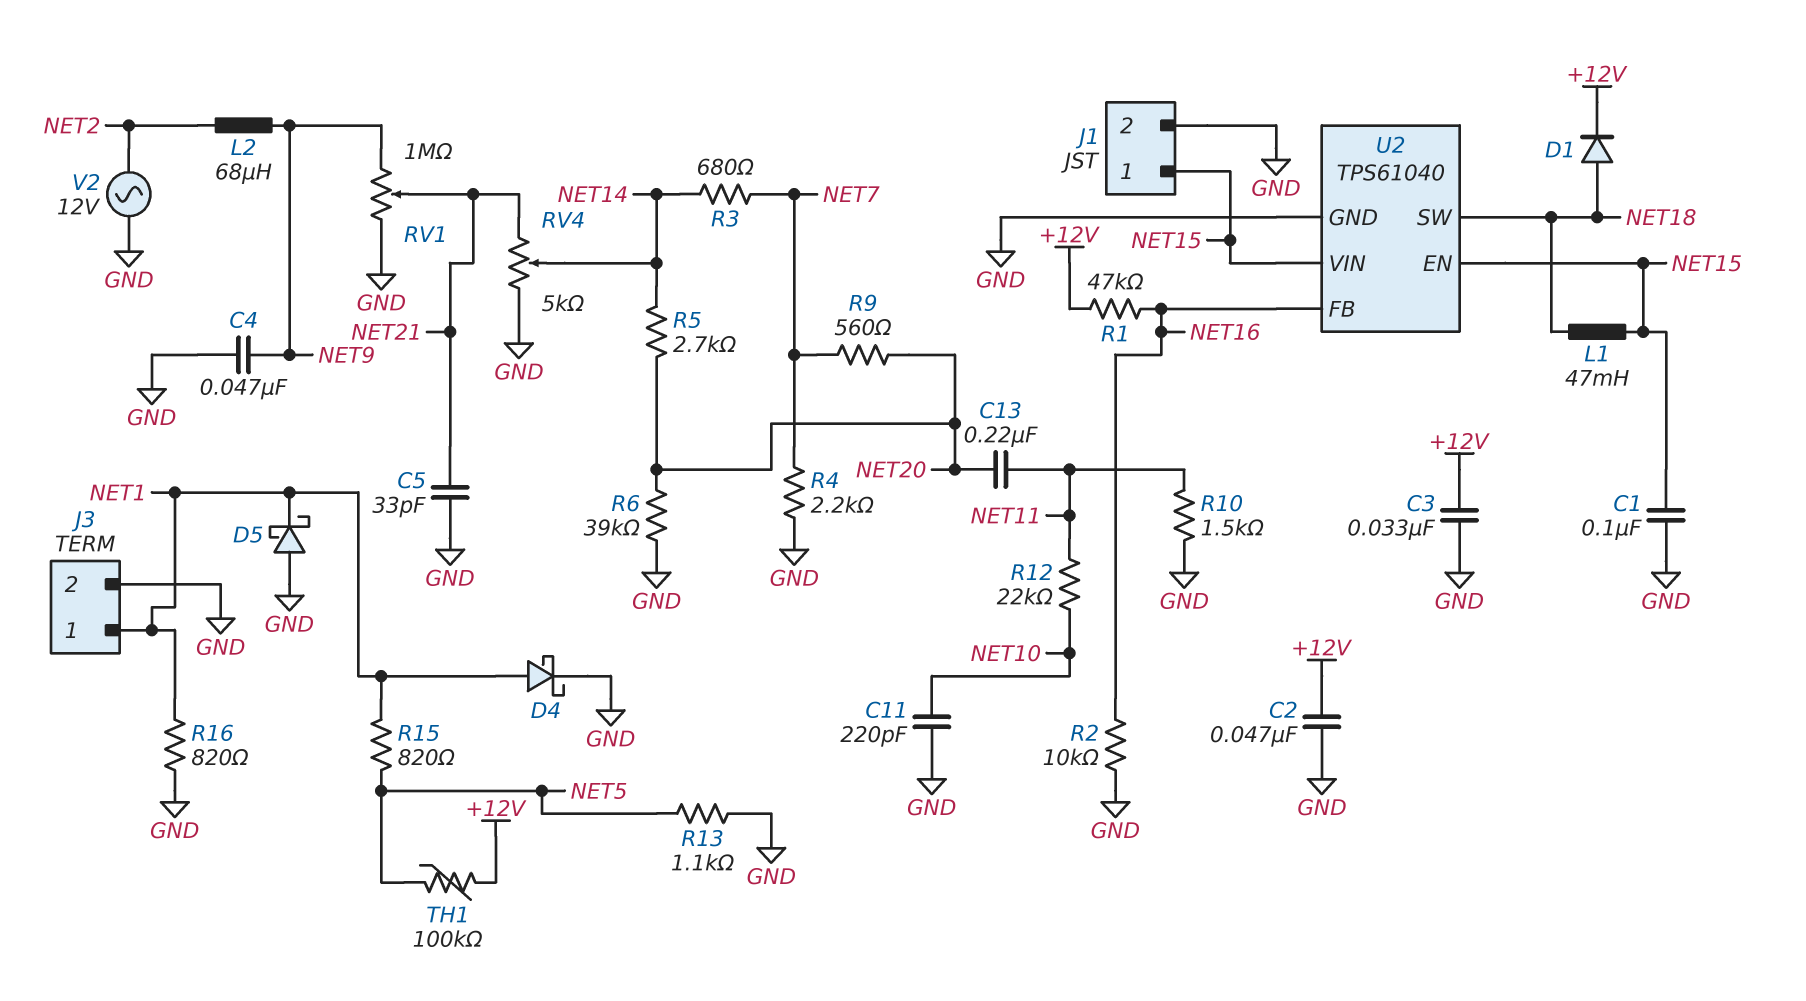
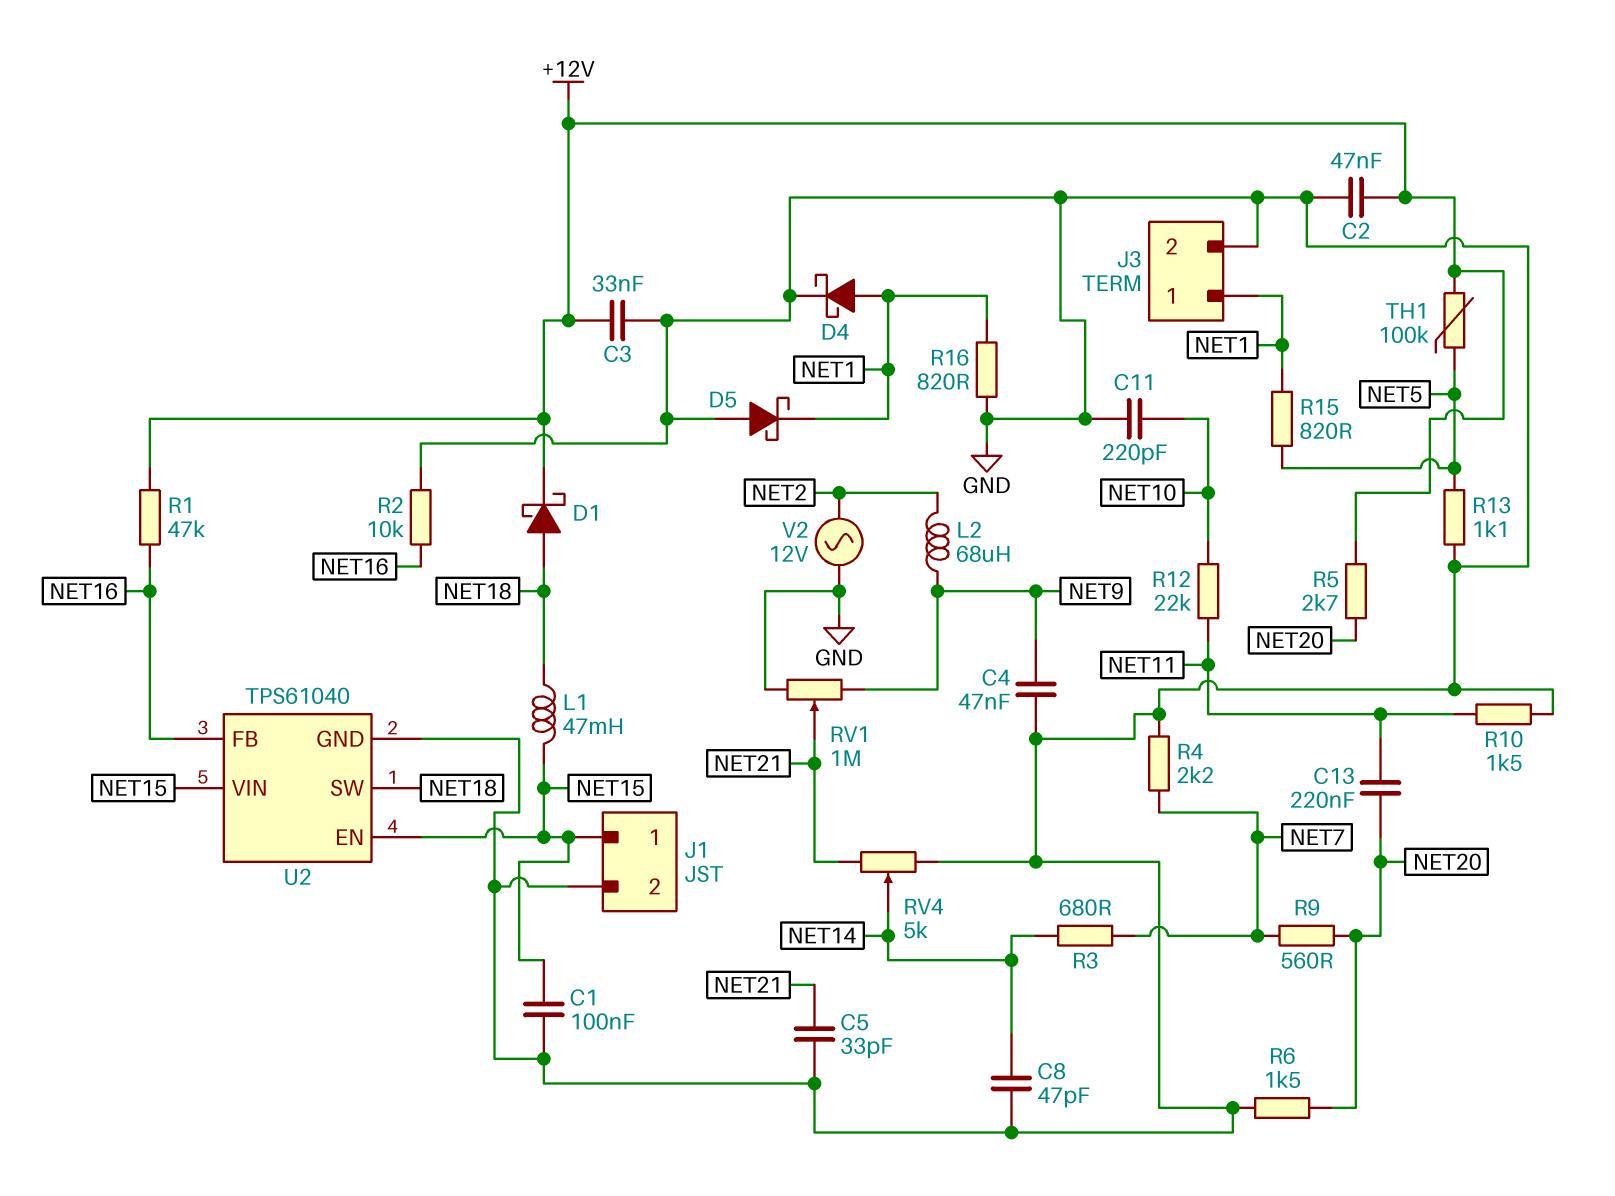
C8: none -> 47pF (GND, NET14)
D1: diode (A NET18, K +12V) -> schottky (A NET18, K +12V)
R5: 2.7k (NET14, NET20) -> 2.7k (+12V, NET20)
R6: 39k (GND, NET20) -> 1.5k (GND, NET20)

